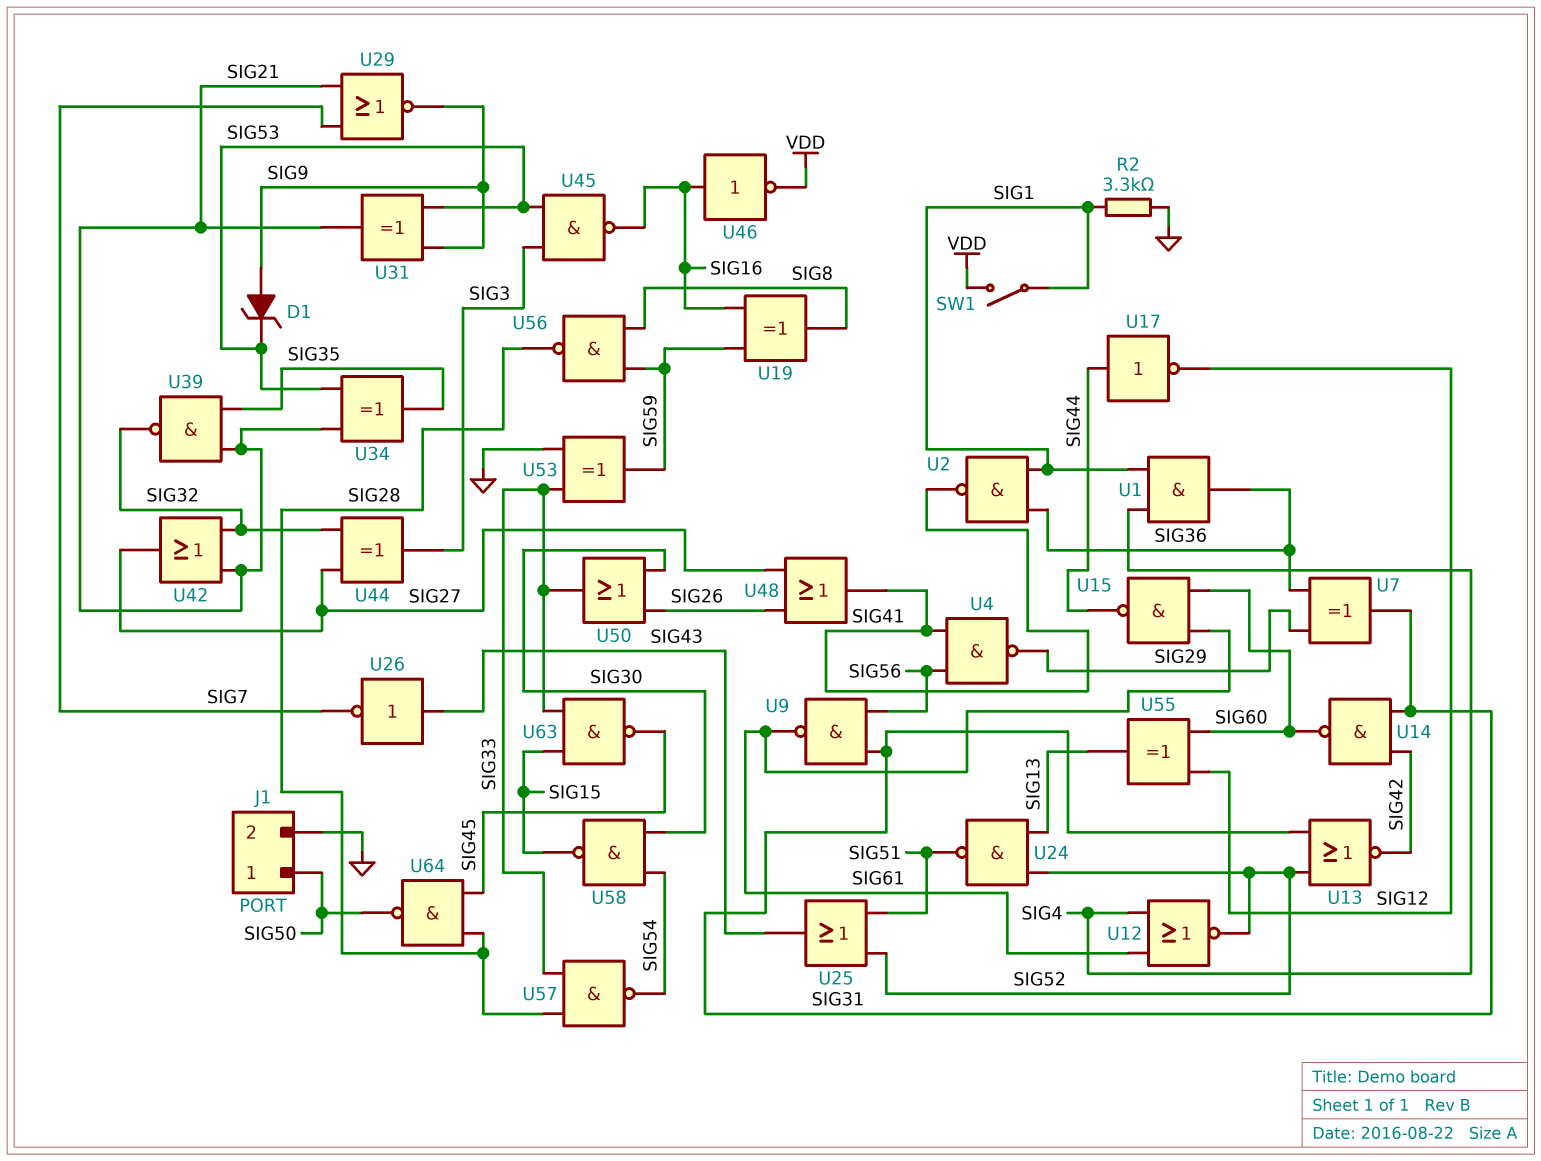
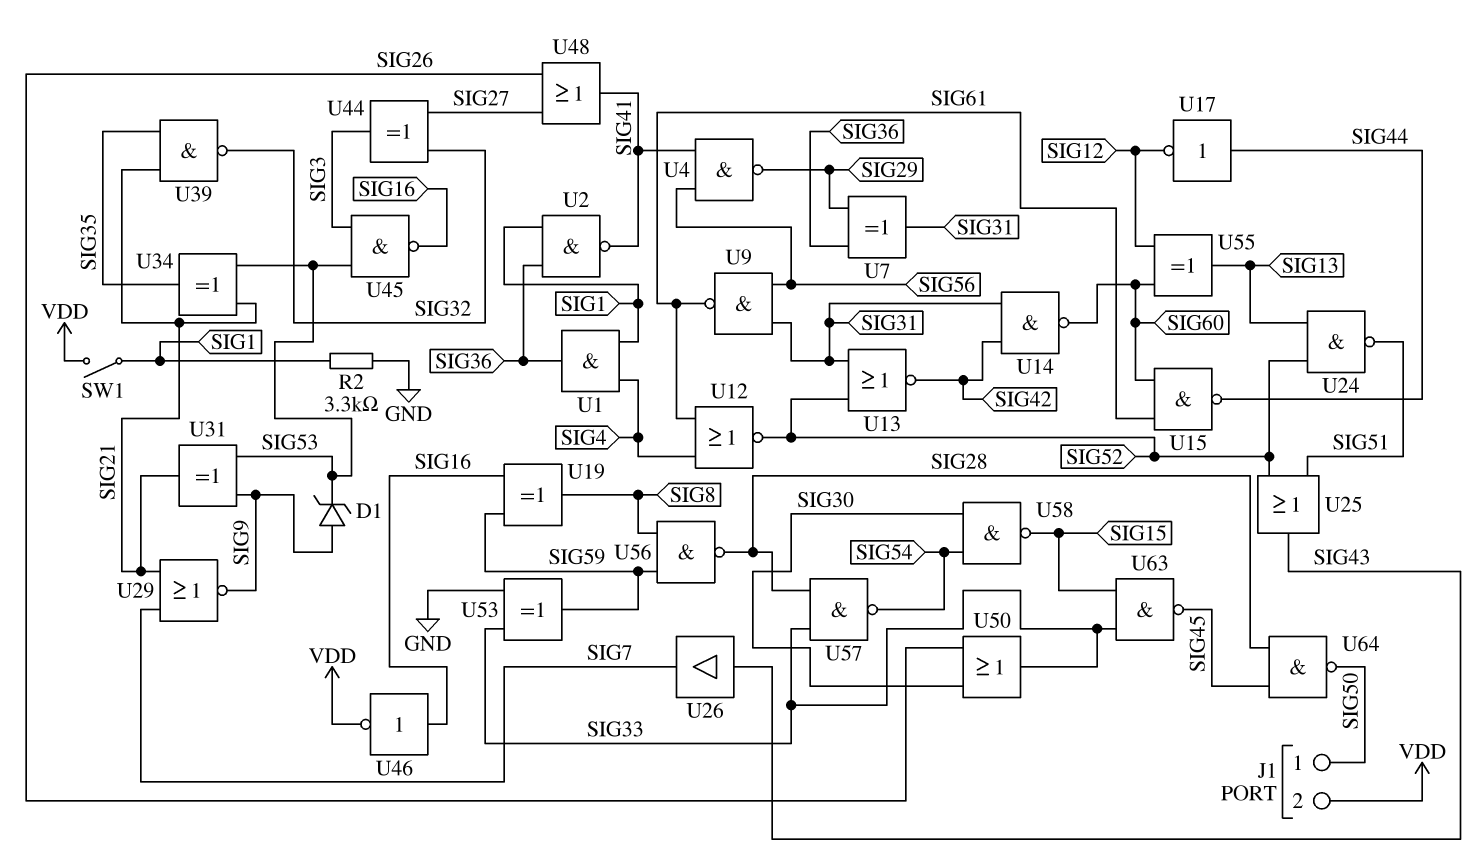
J1 pin 2: GND -> VDD
U26: NOT (in SIG43, out SIG7) -> buffer (in SIG43, out SIG7)
U42: OR (in SIG21, in SIG32, out SIG27) -> none

